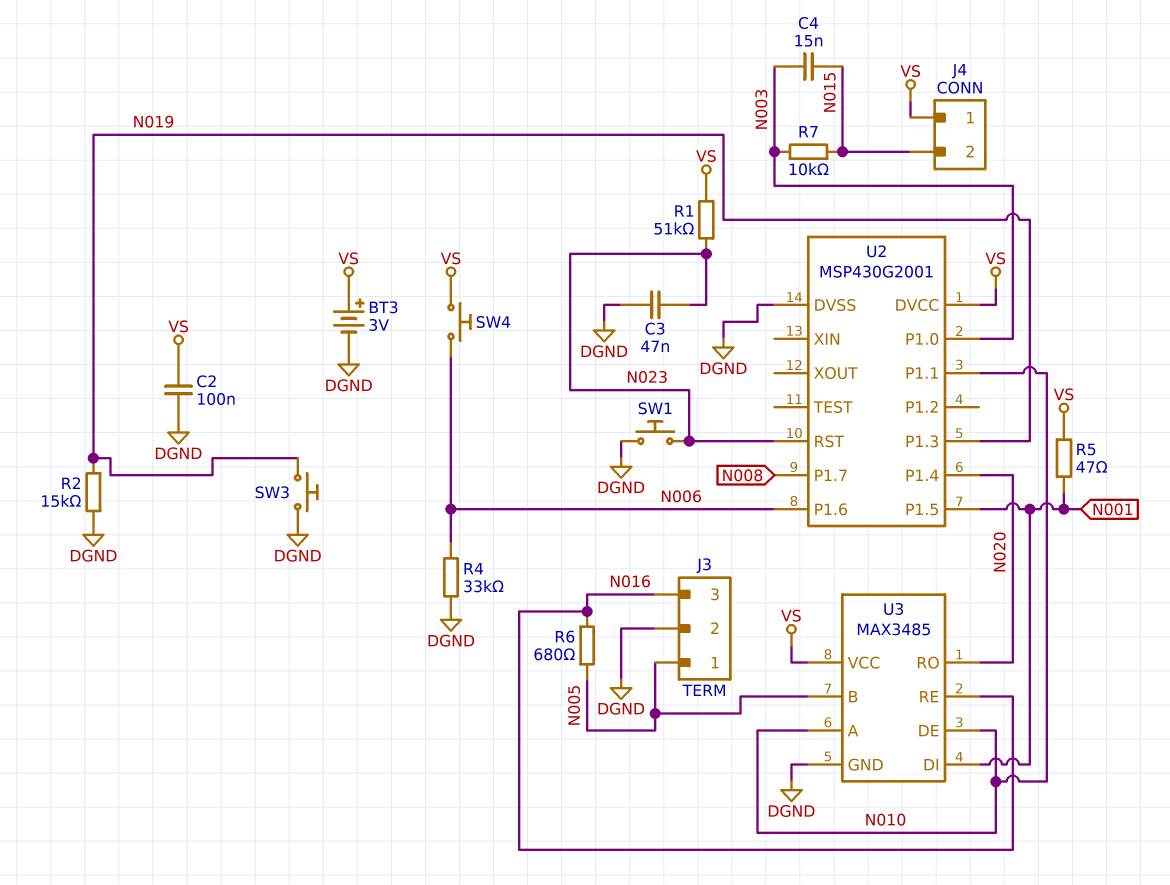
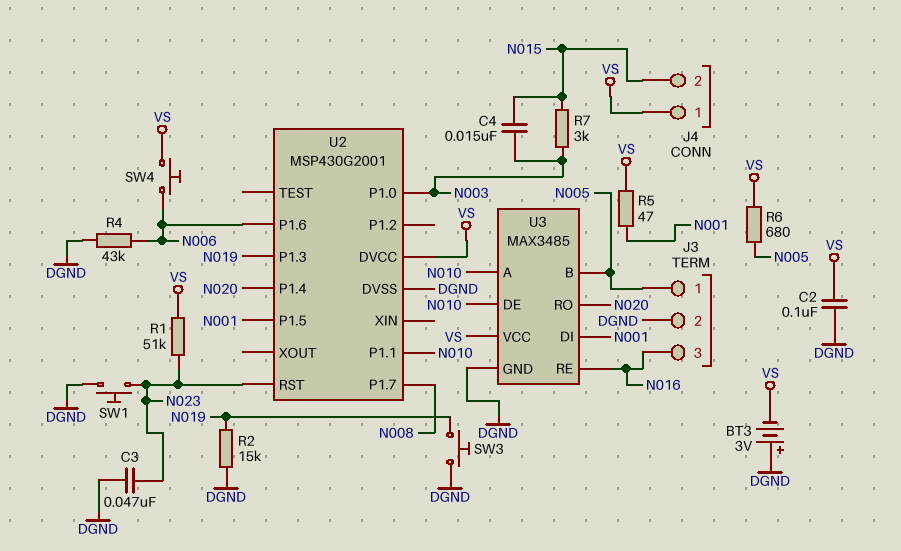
BT3: 3V (plus VS, minus DGND) -> 3V (plus DGND, minus VS)
R4: 33k (DGND, N006) -> 43k (DGND, N006)
R6: 680 (N005, N016) -> 680 (N005, VS)
R7: 10k (N003, N015) -> 3k (N003, N015)

